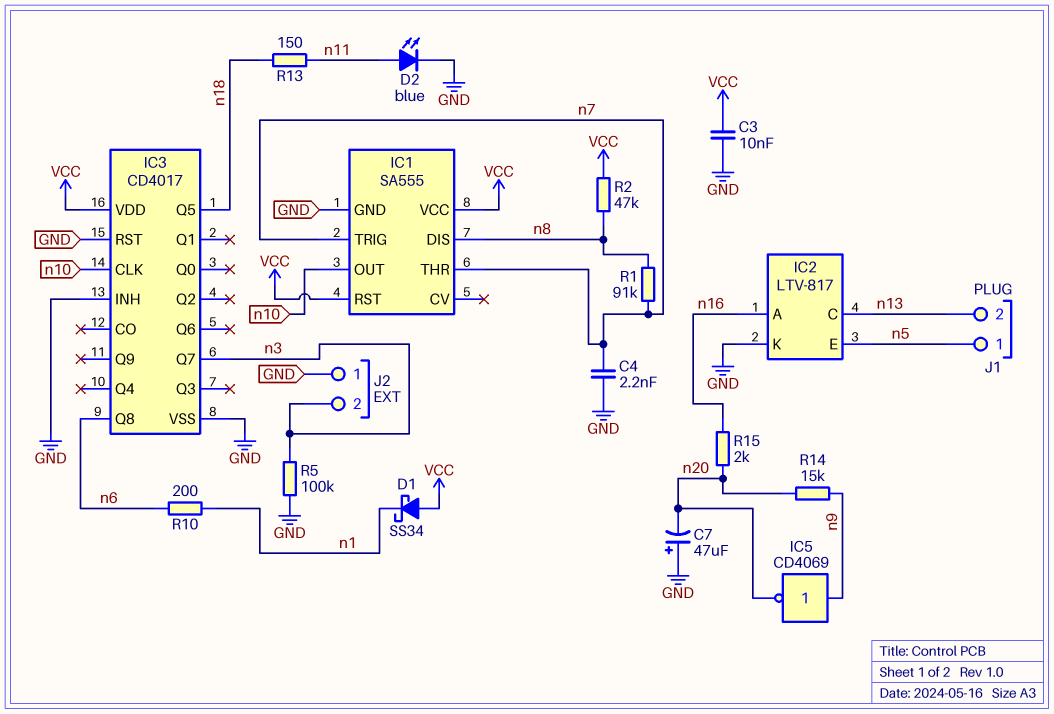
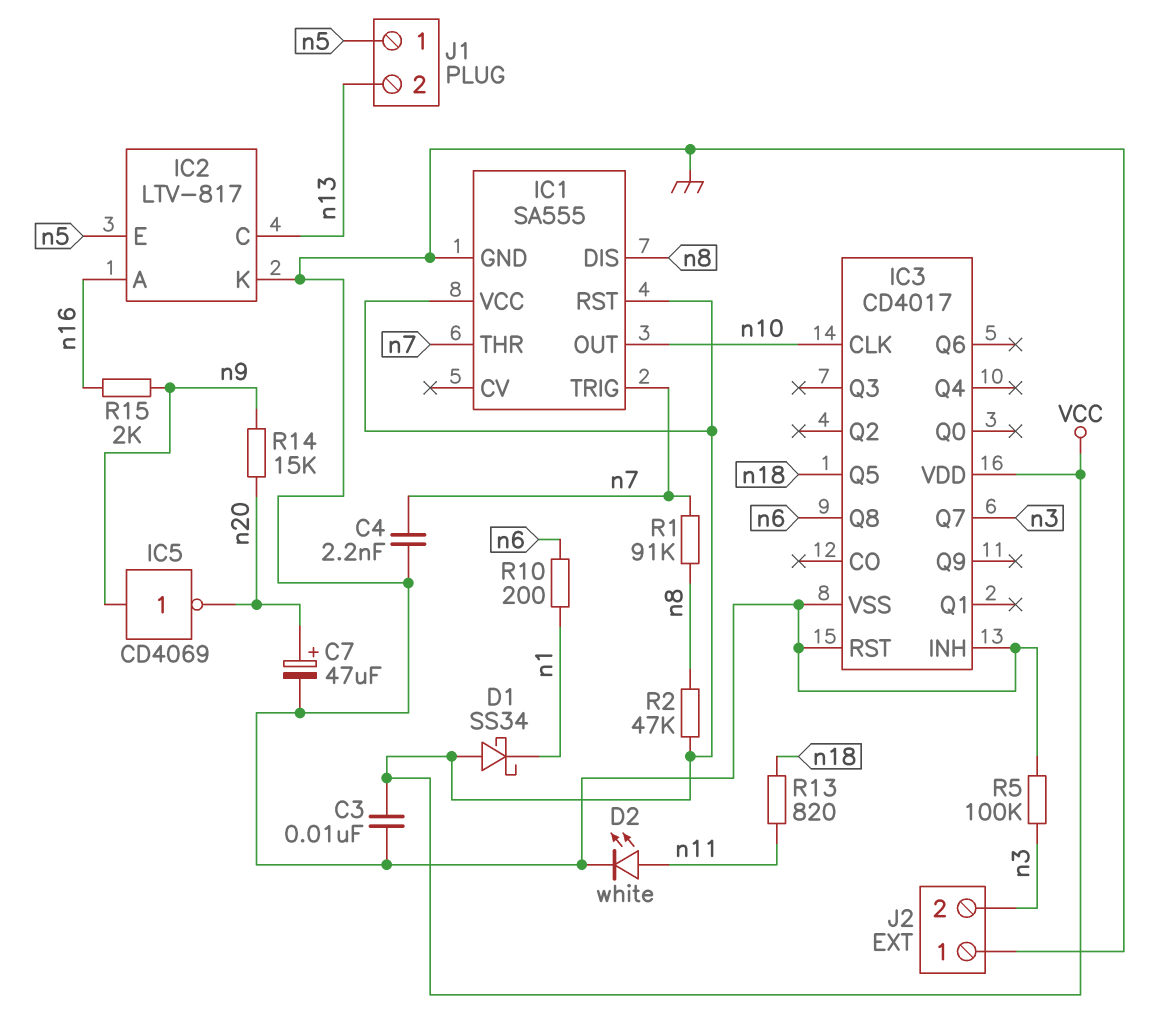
C7: 47uF (plus GND, minus n20) -> 47uF (plus n20, minus GND)
D2: LED blue (A n11, K GND) -> LED white (A n11, K GND)
R13: 150 (n11, n18) -> 820 (n11, n18)
R15: 2k (n16, n20) -> 2k (n9, n16)

